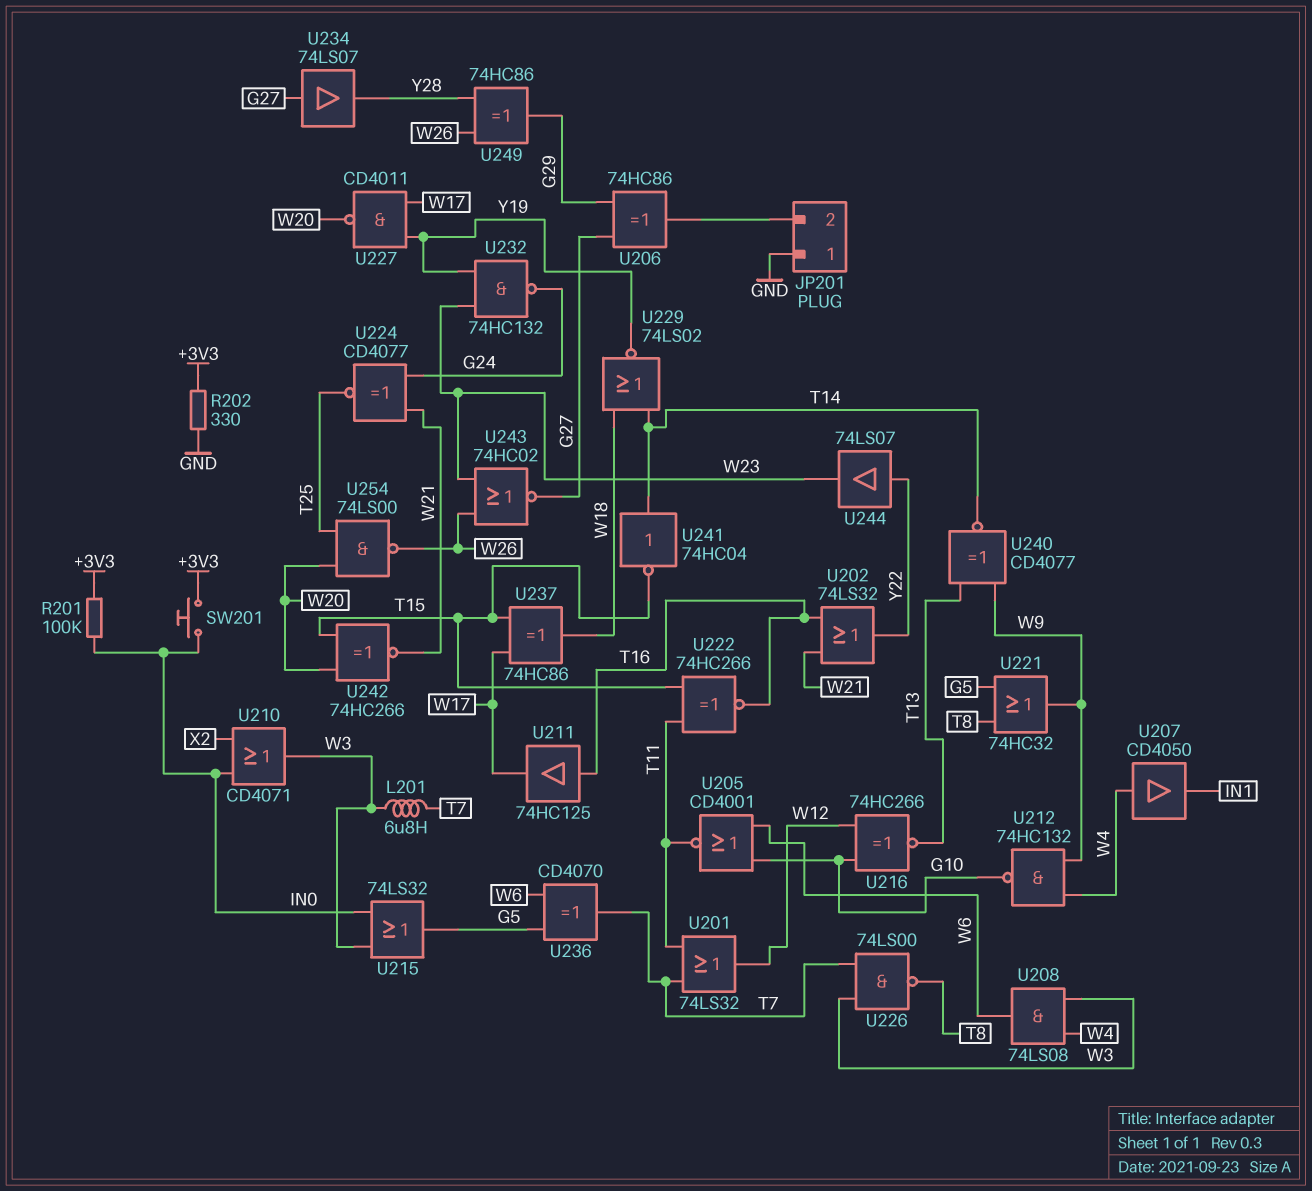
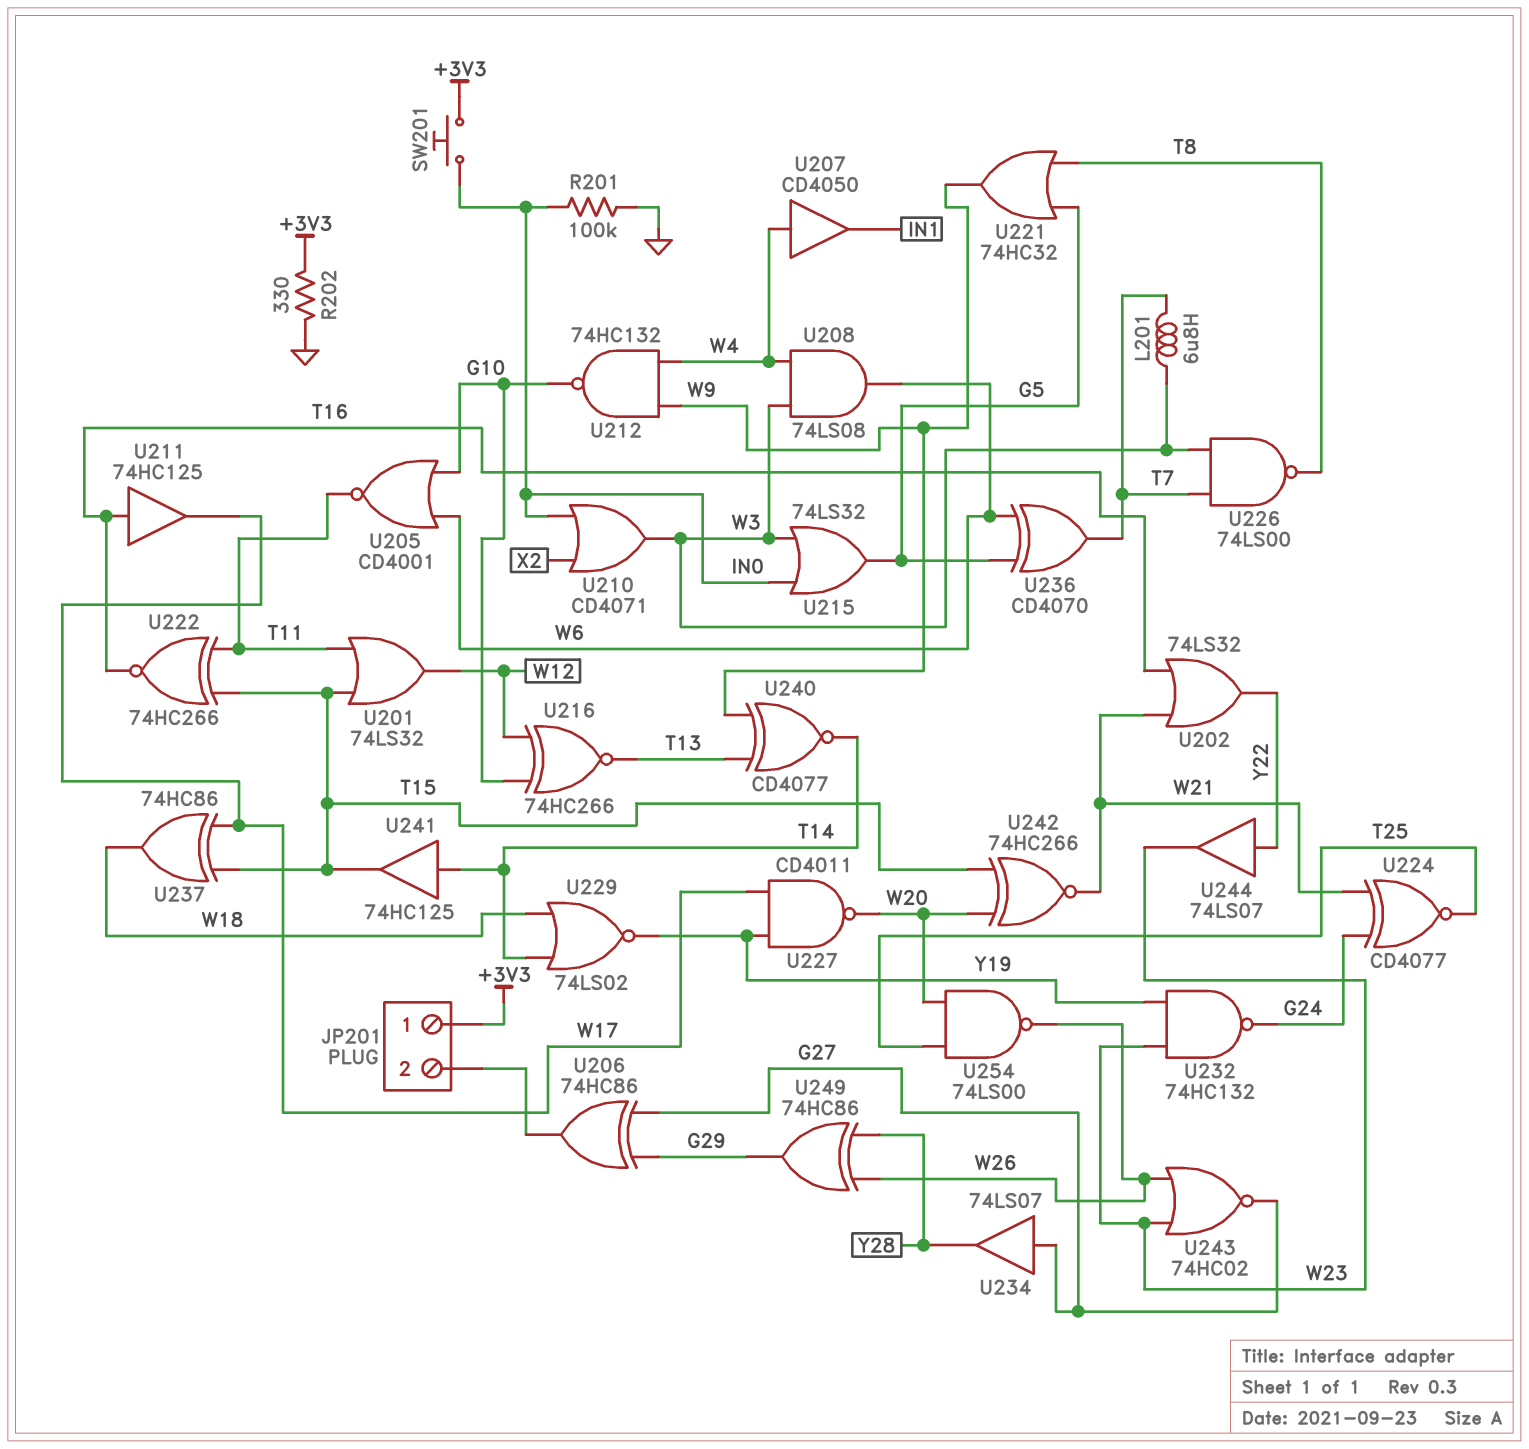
JP201 pin 1: GND -> +3V3
R201: 100k (+3V3, IN0) -> 100k (GND, IN0)
U201: OR 74LS32 (in T7, in T11, out W12) -> OR 74LS32 (in T11, in T15, out W12)
U241: NOT 74HC04 (in T14, out T15) -> buffer 74HC125 (in T14, out T15)

